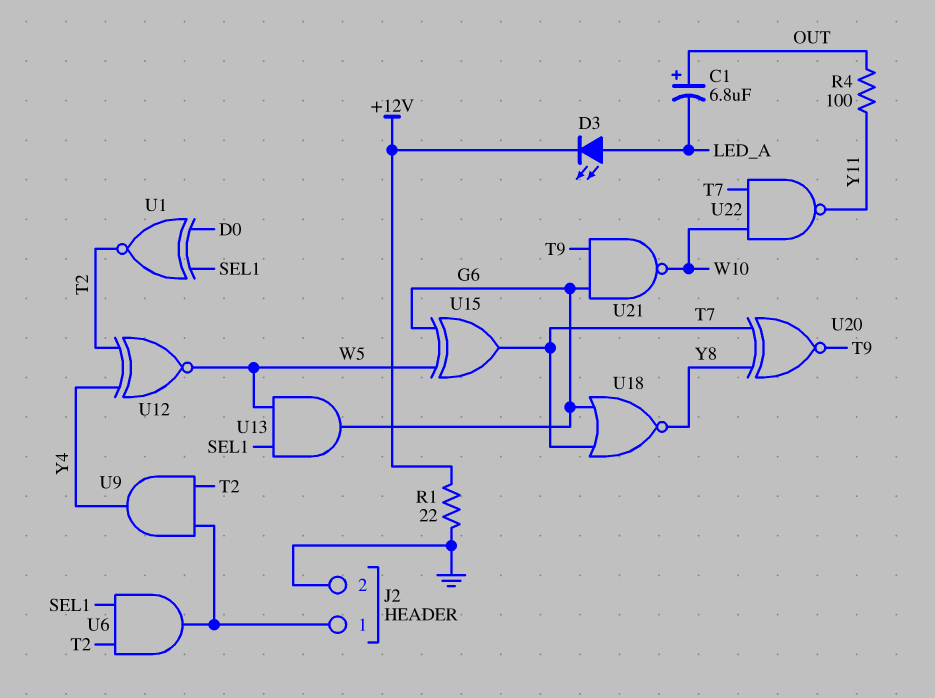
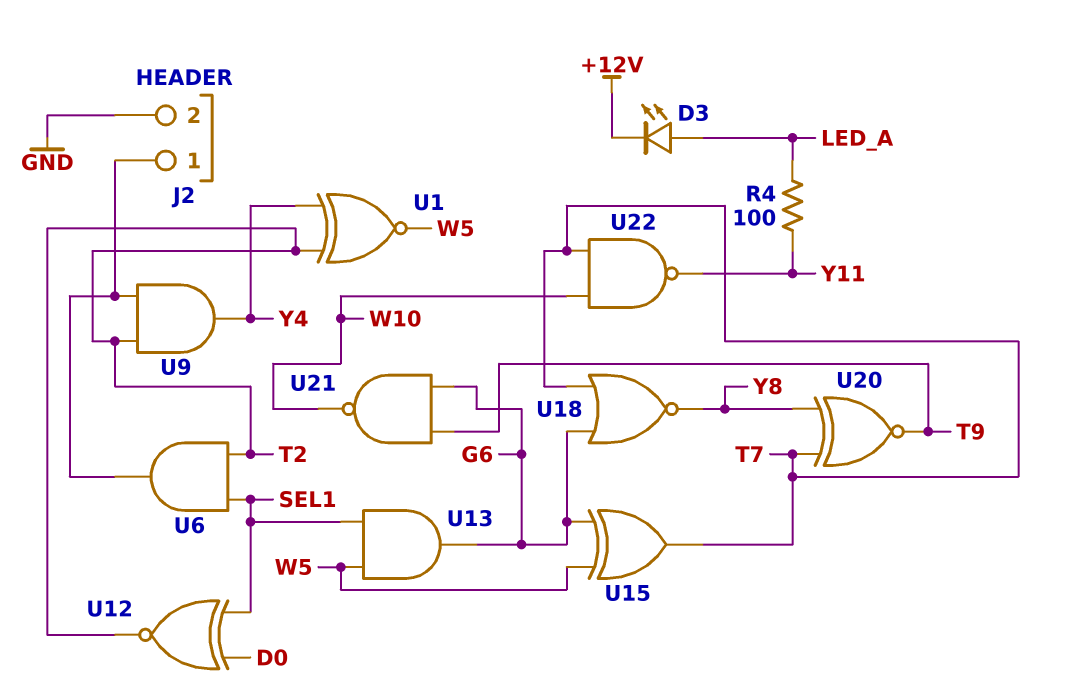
C1: 6.8uF (plus OUT, minus LED_A) -> none
R1: 22 (+12V, GND) -> none
R4: 100 (OUT, Y11) -> 100 (LED_A, Y11)
U1: XNOR (in D0, in SEL1, out T2) -> XNOR (in T2, in Y4, out W5)
U12: XNOR (in T2, in Y4, out W5) -> XNOR (in D0, in SEL1, out T2)

